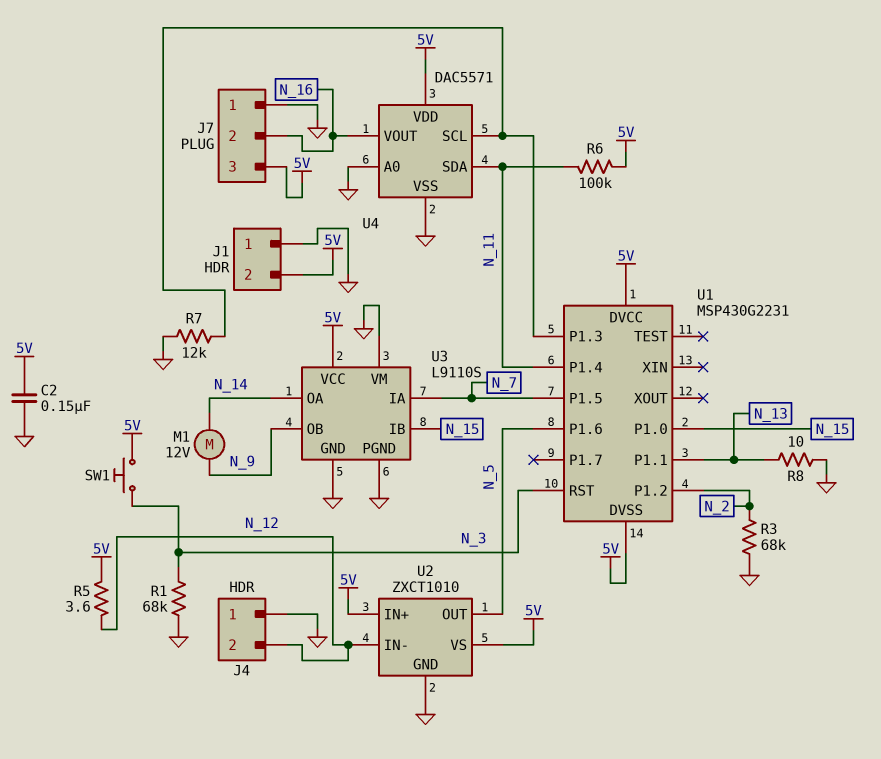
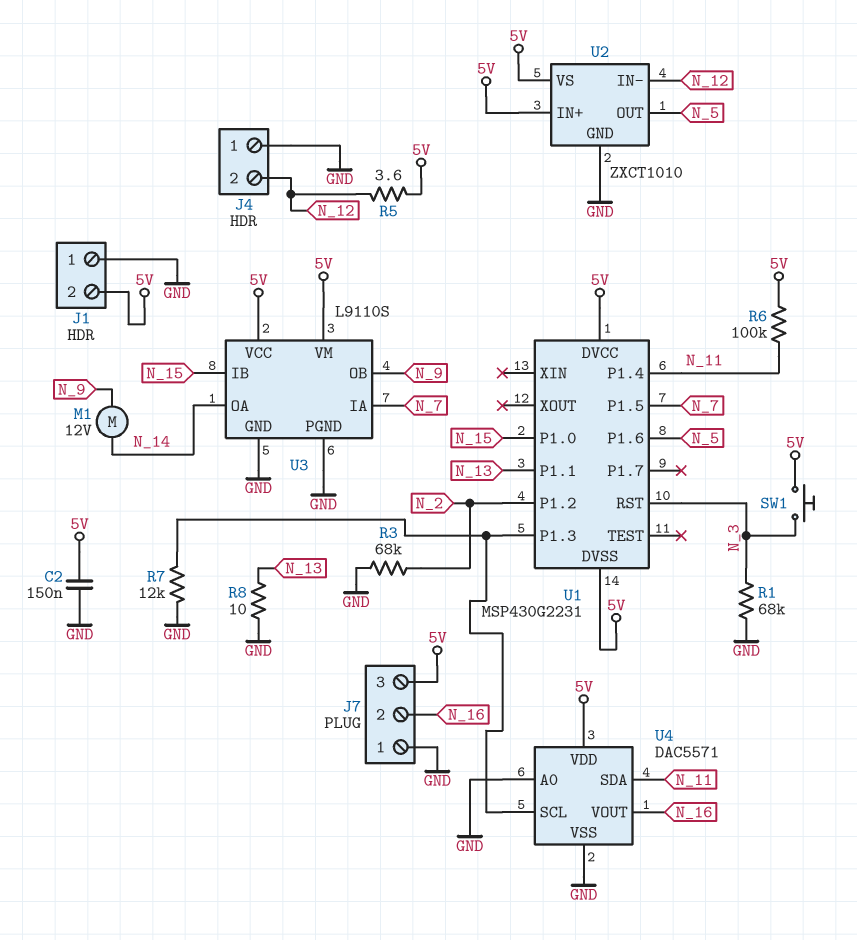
U3 pin VM: GND -> 5V

